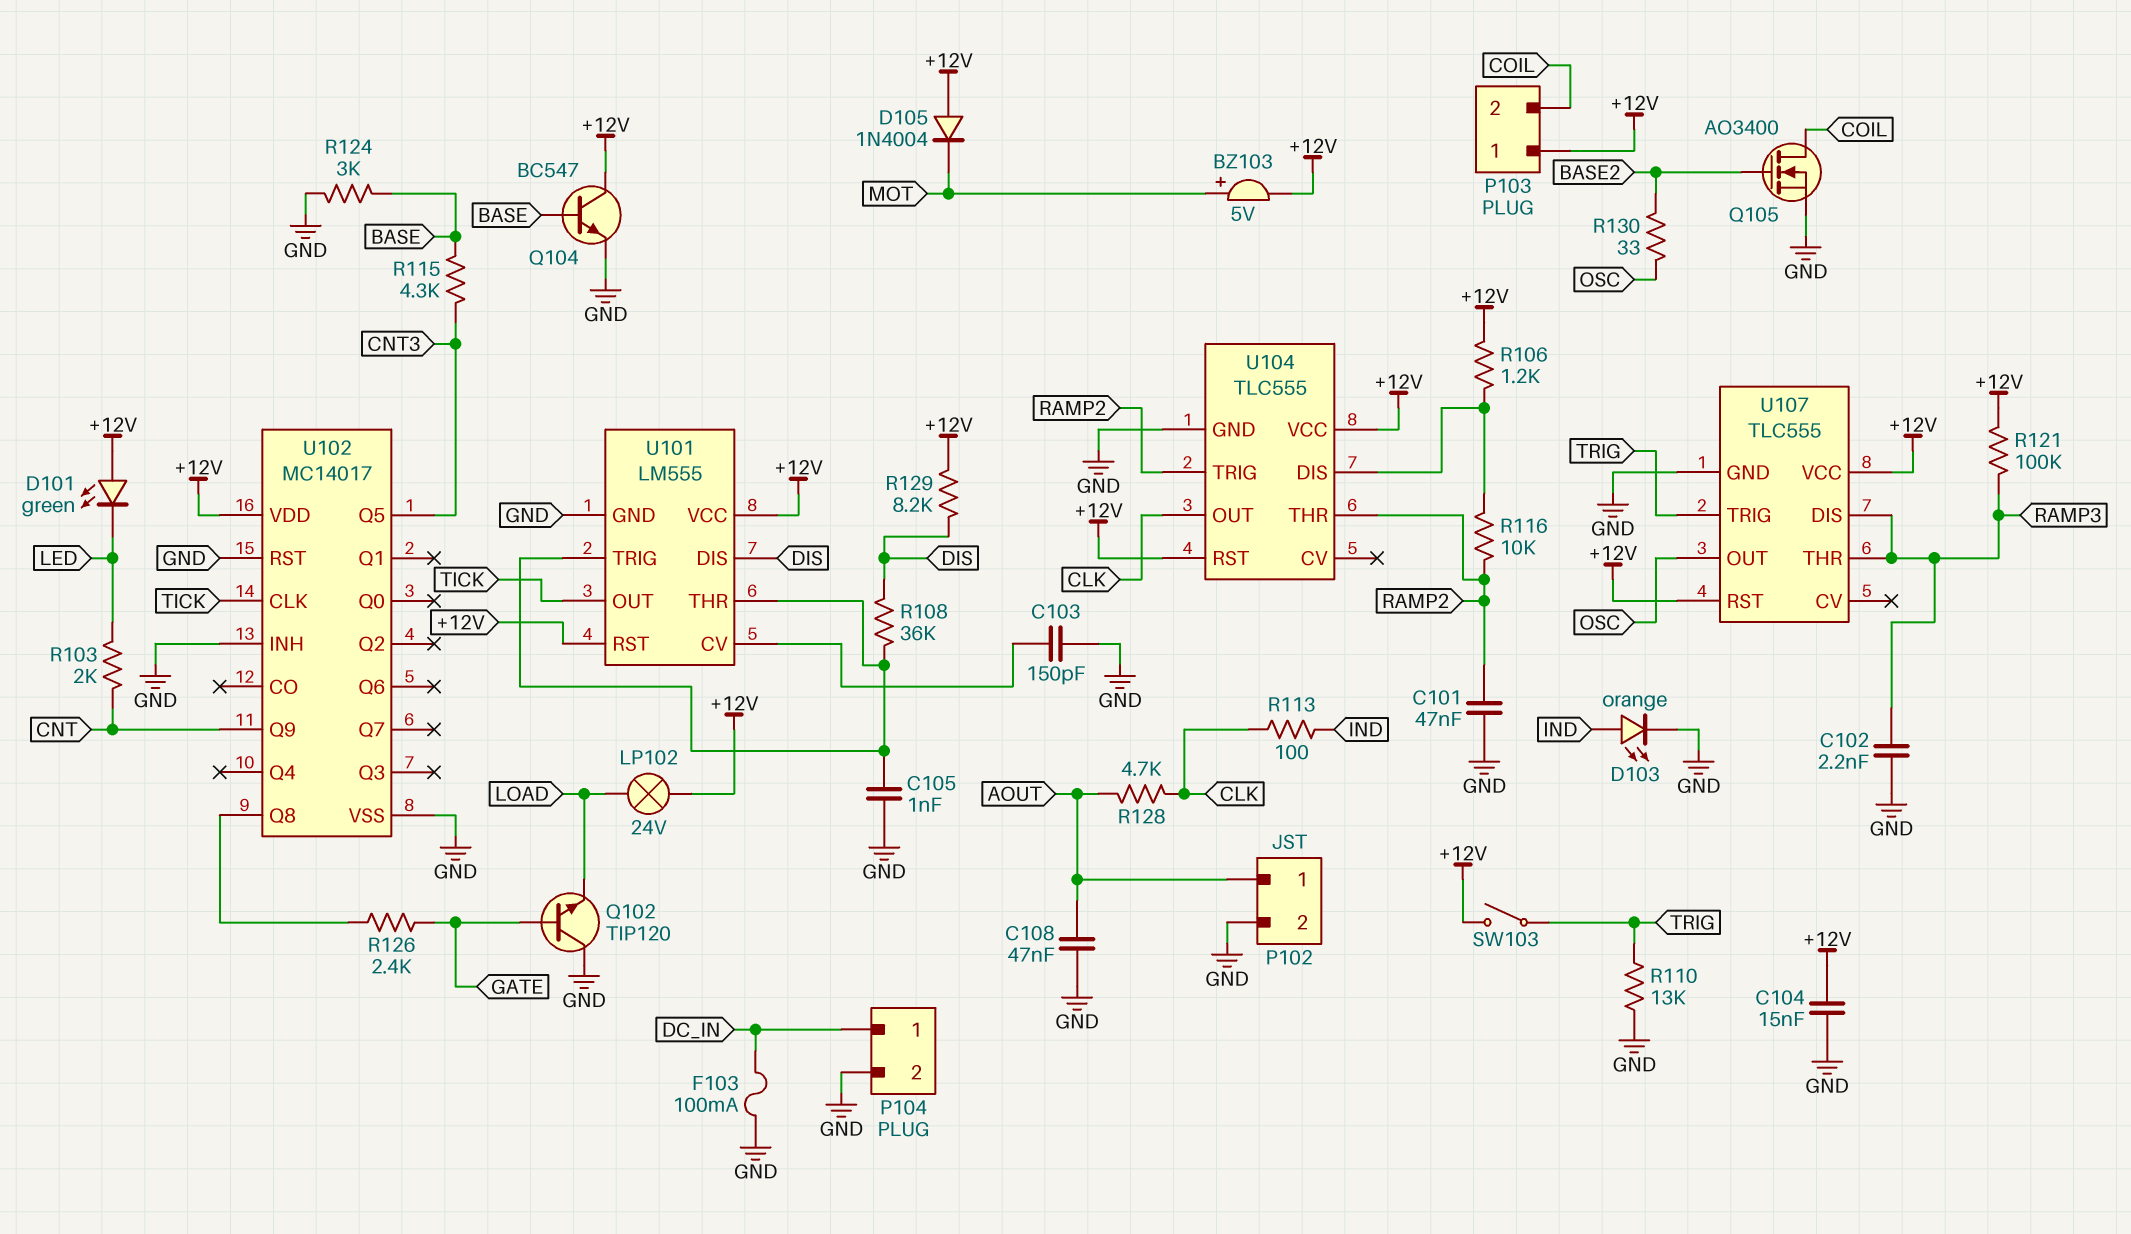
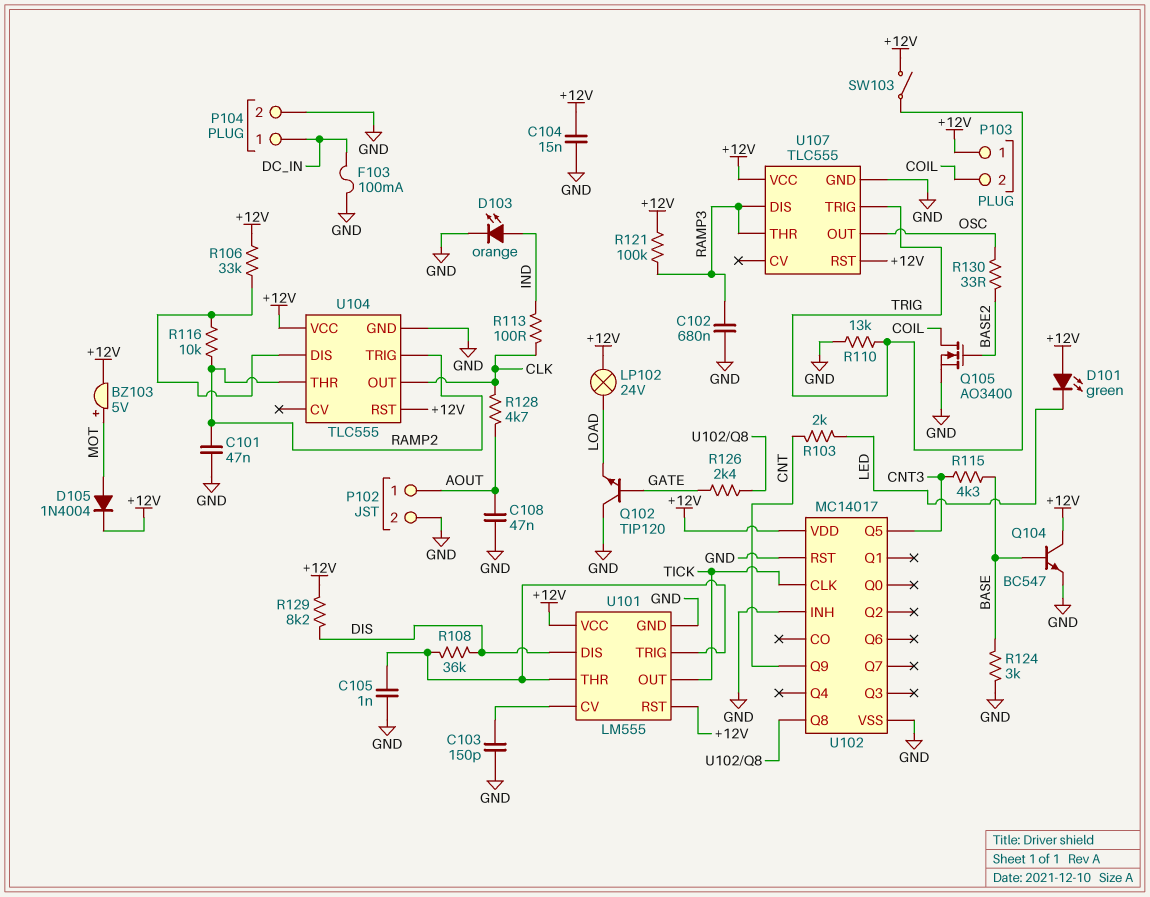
C102: 2.2nF (GND, RAMP3) -> 680nF (GND, RAMP3)
D105: diode 1N4004 (A +12V, K MOT) -> diode 1N4004 (A MOT, K +12V)
R106: 1.2k (+12V, U104/DIS) -> 33k (+12V, U104/DIS)

